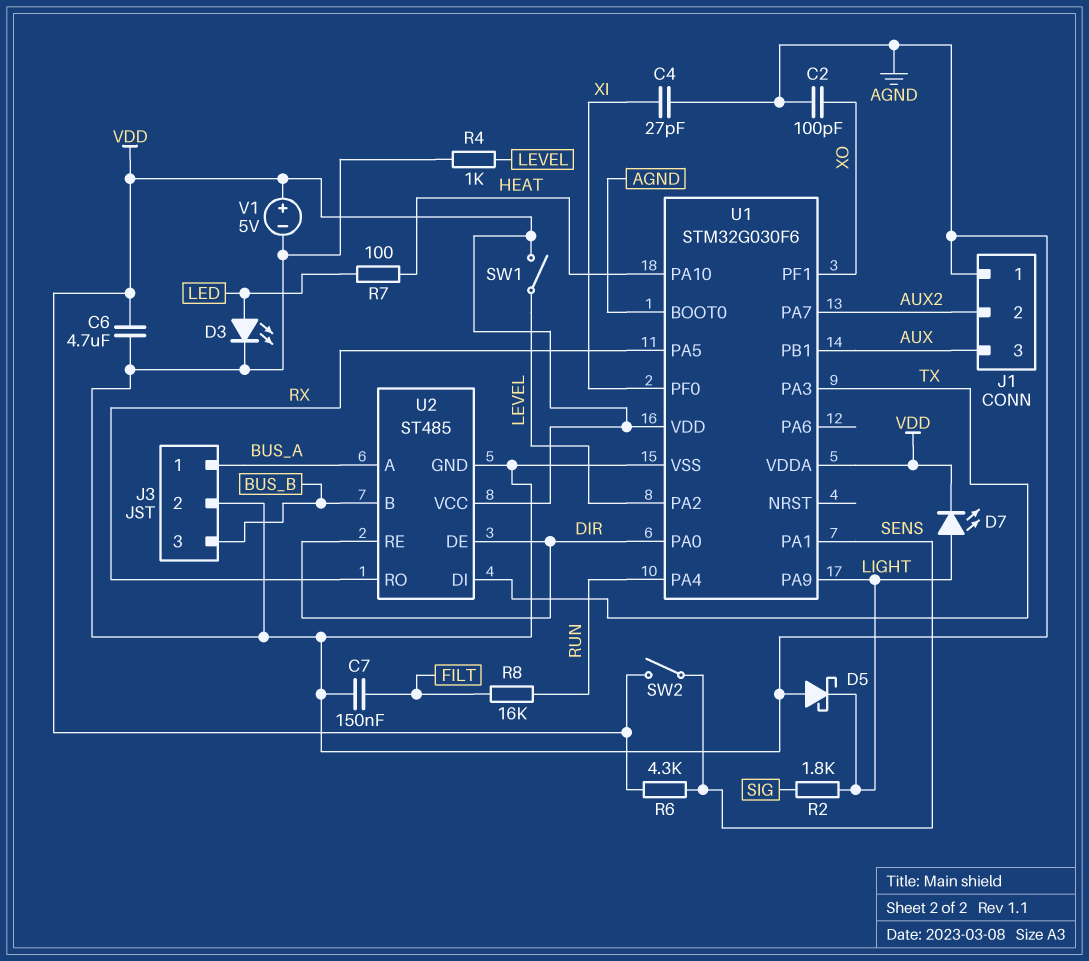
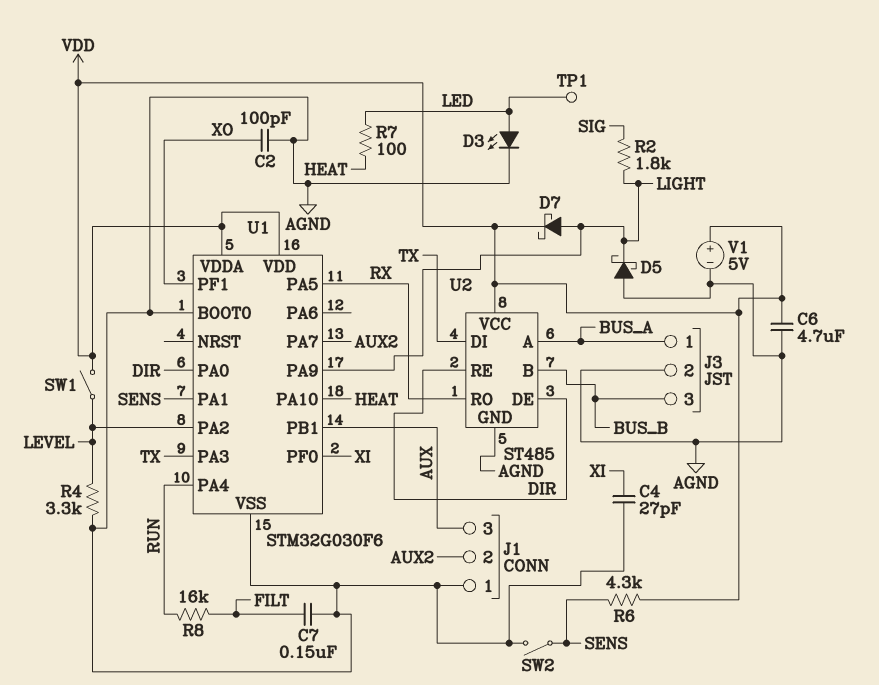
D7: LED (A LIGHT, K VDD) -> schottky (A LIGHT, K VDD)
R4: 1k (AGND, LEVEL) -> 3.3k (AGND, LEVEL)
SW2: switch (SENS, VDD) -> switch (AGND, SENS)
TP1: none -> test point (LED)

